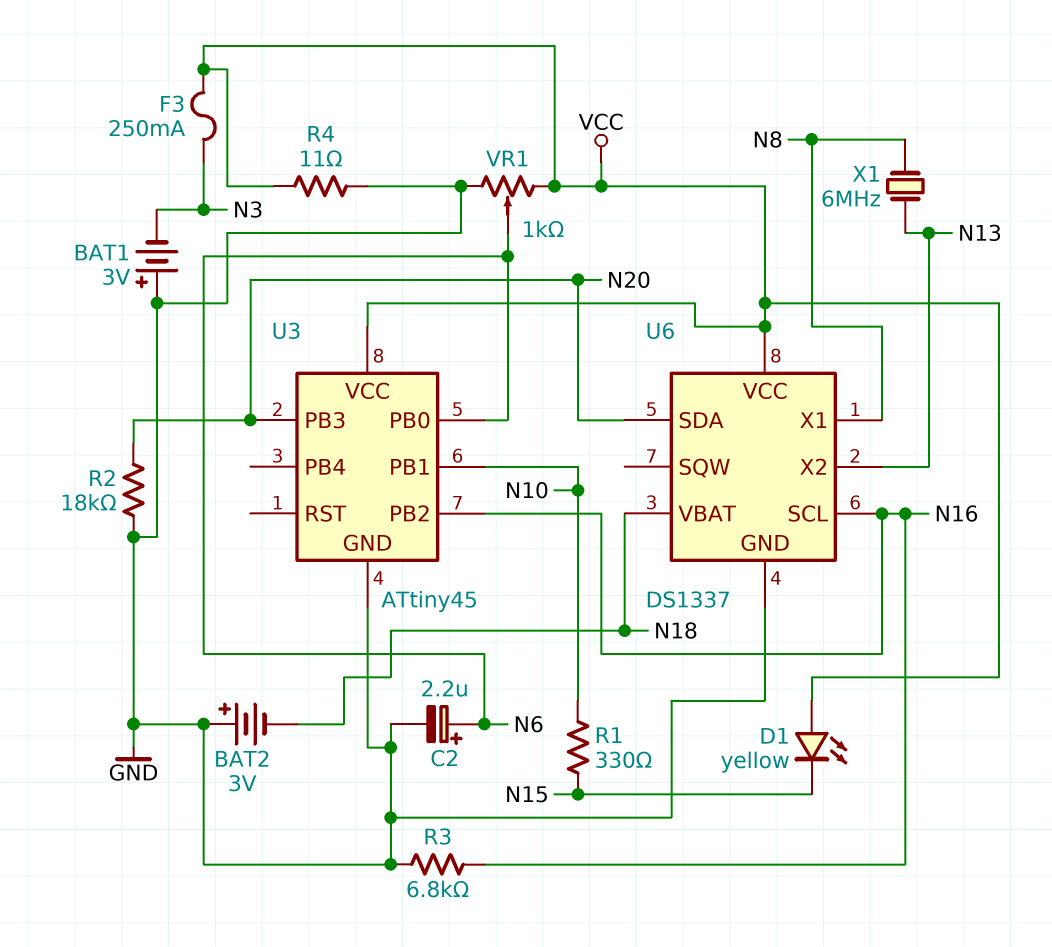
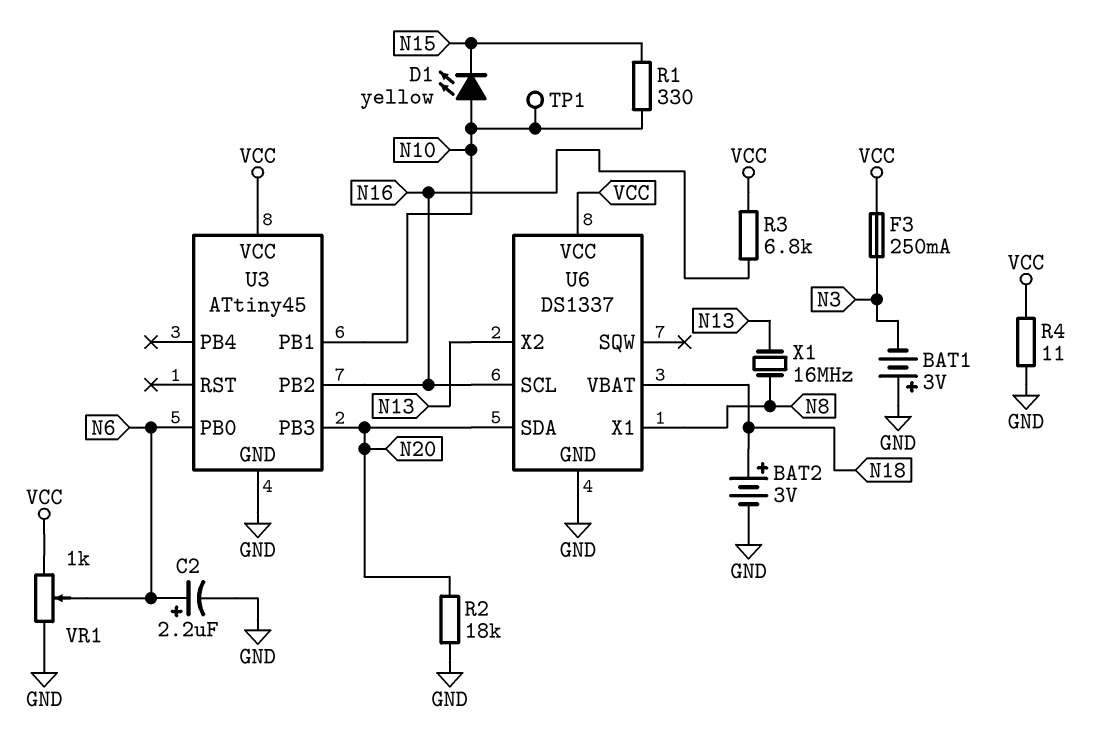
BAT2: 3V (plus GND, minus N18) -> 3V (plus N18, minus GND)
D1: LED yellow (A VCC, K N15) -> LED yellow (A N10, K N15)
R3: 6.8k (GND, N16) -> 6.8k (N16, VCC)
TP1: none -> test point (N10)
X1: 6MHz (N8, N13) -> 16MHz (N8, N13)

